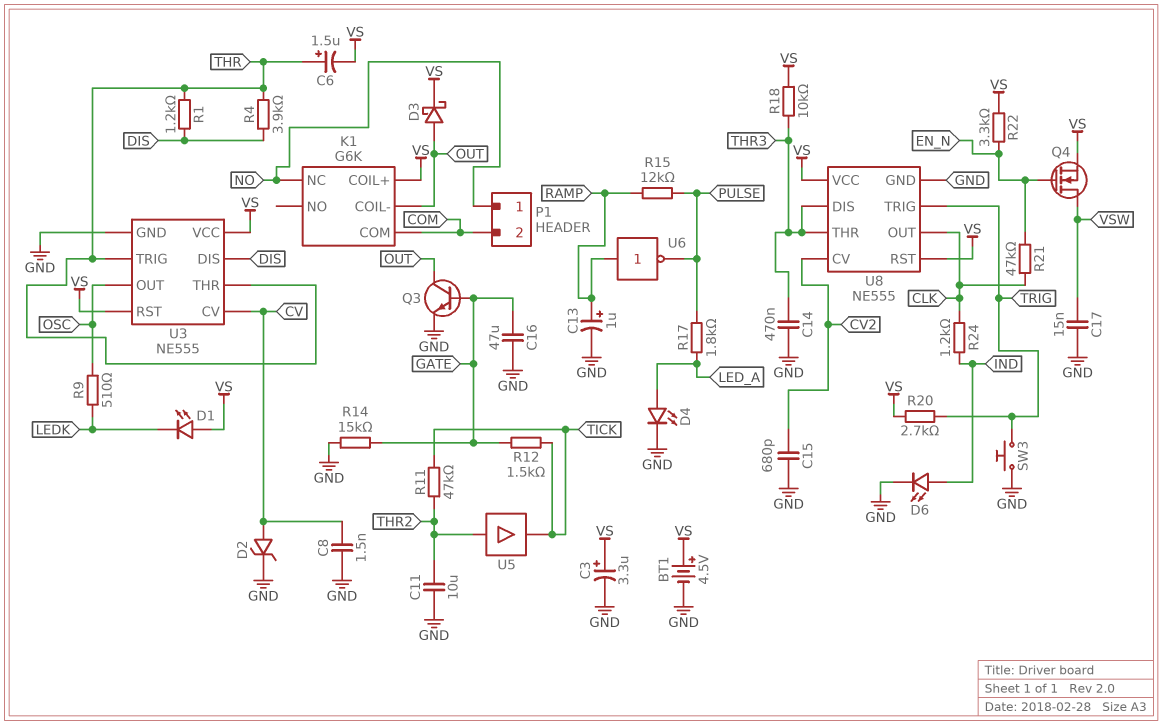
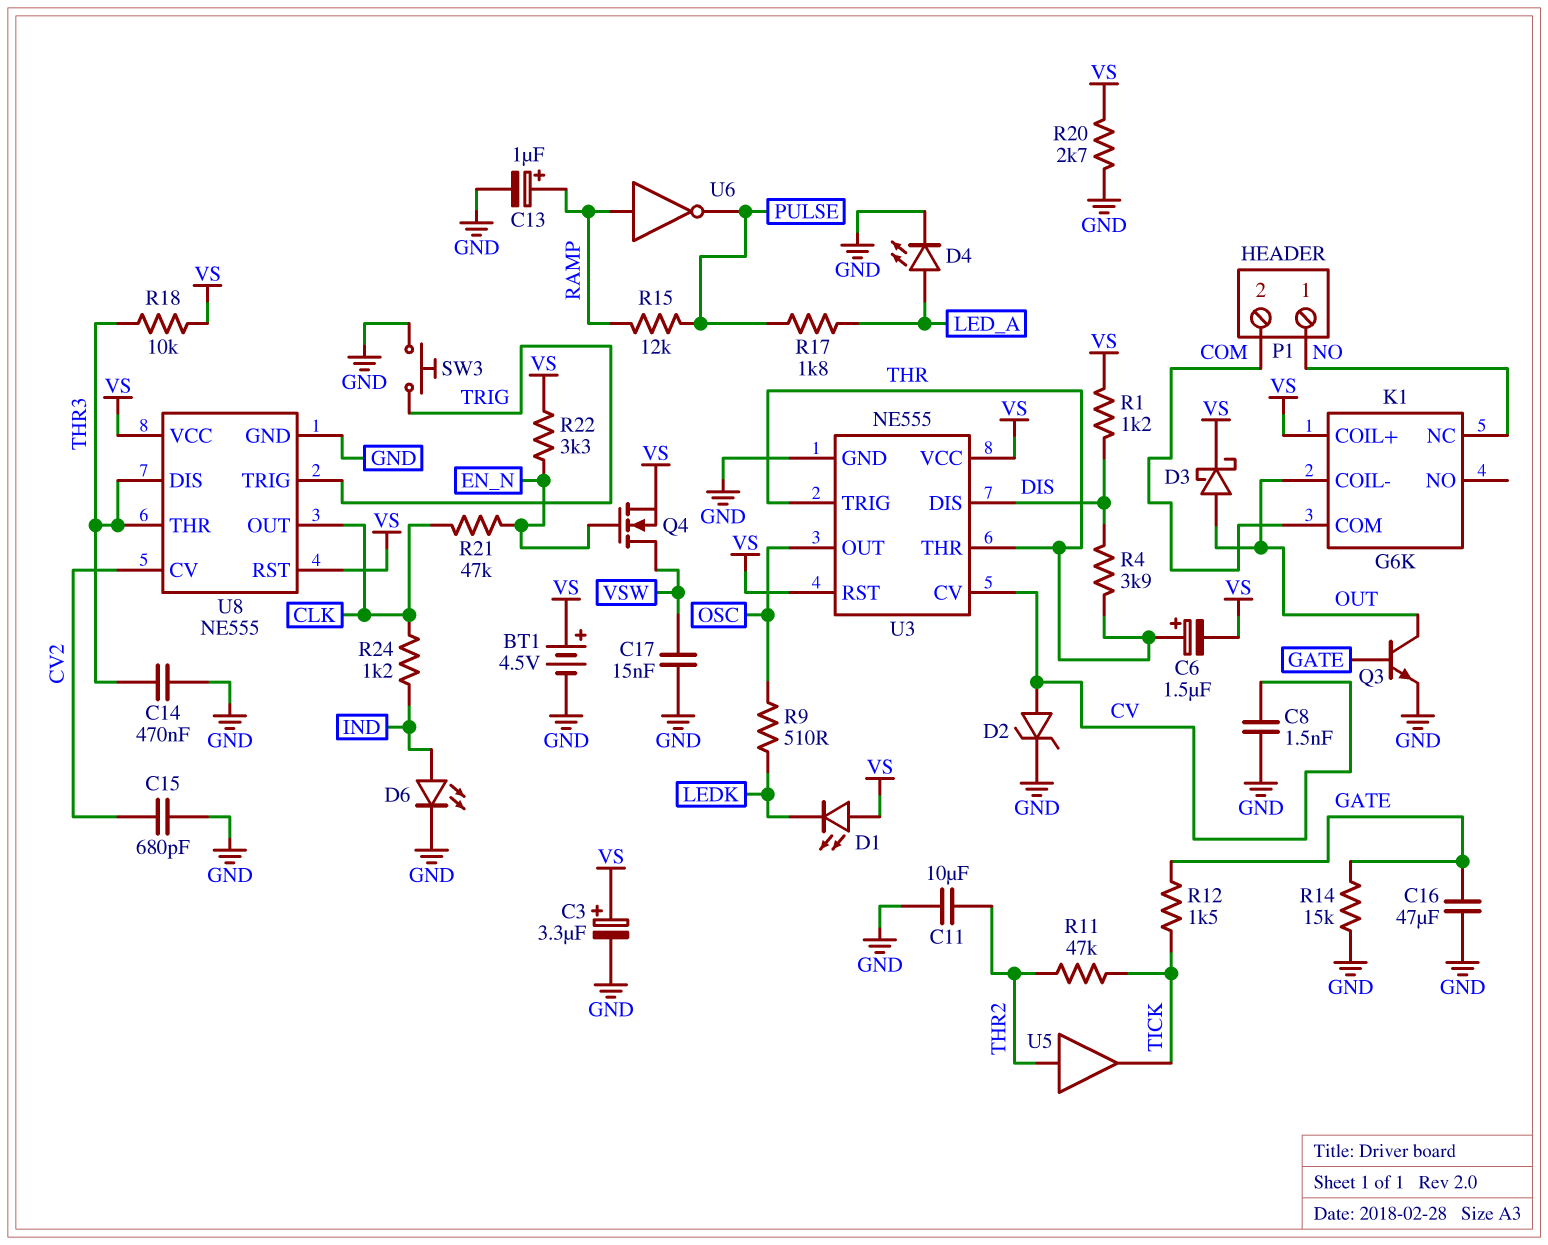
R1: 1.2k (DIS, THR) -> 1.2k (DIS, VS)
R20: 2.7k (TRIG, VS) -> 2.7k (GND, VS)

